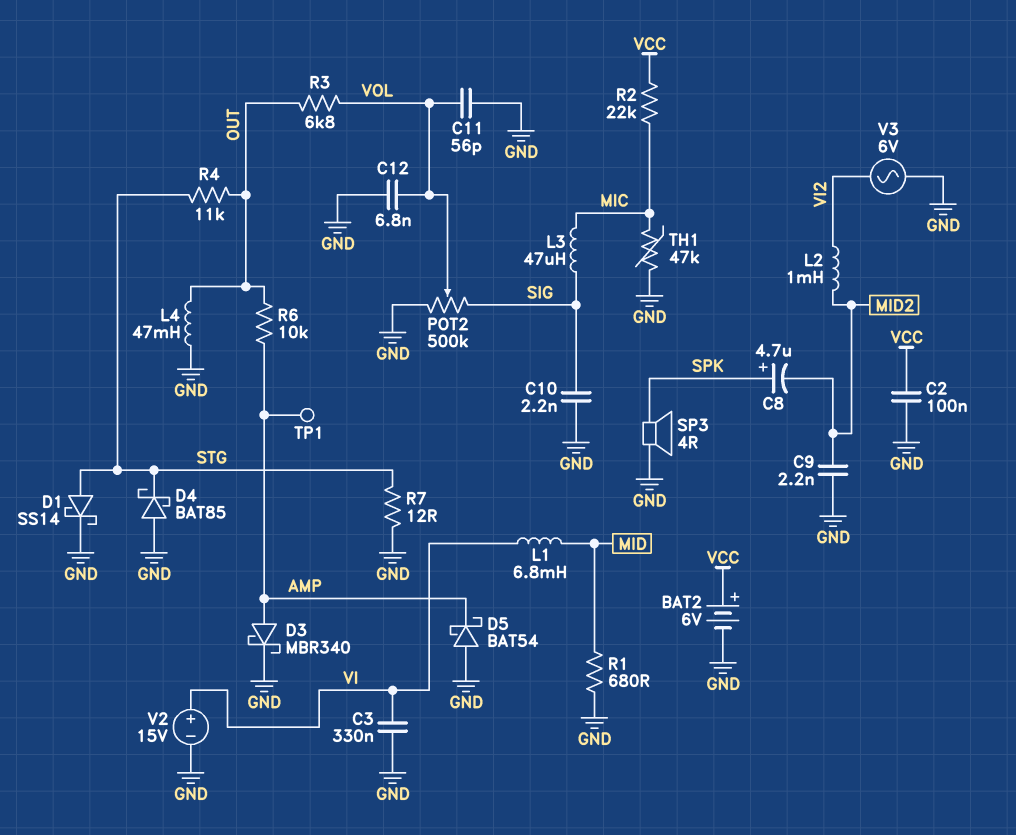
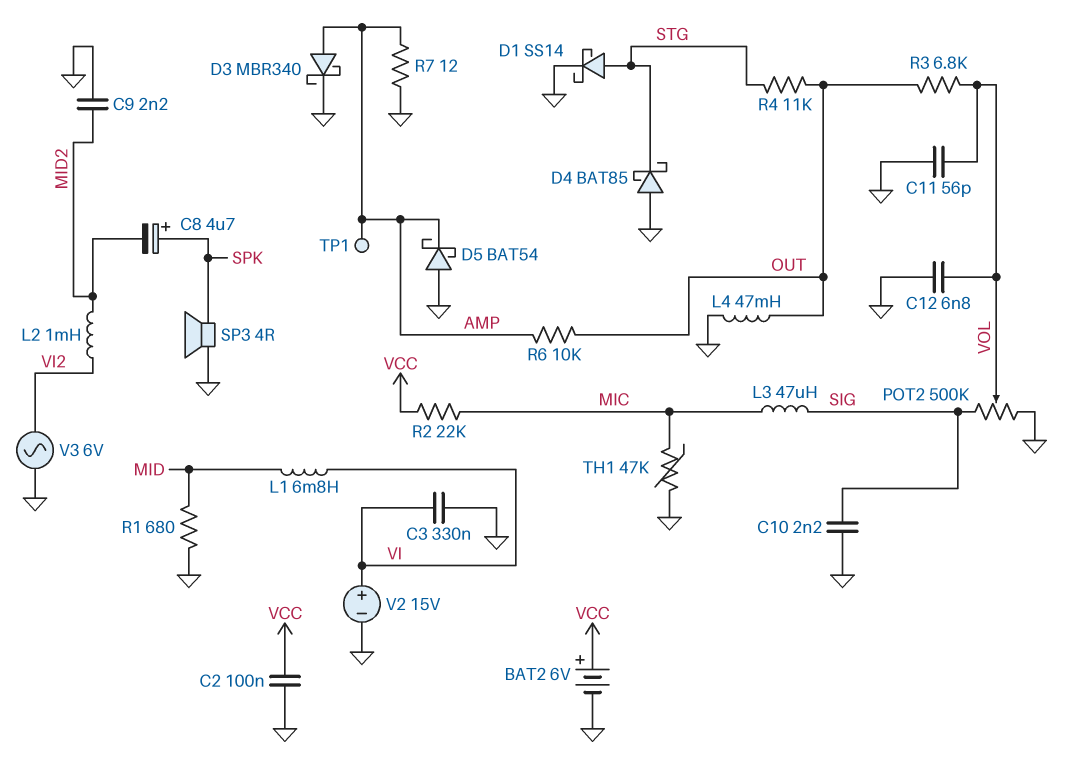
R7: 12 (GND, STG) -> 12 (AMP, GND)

